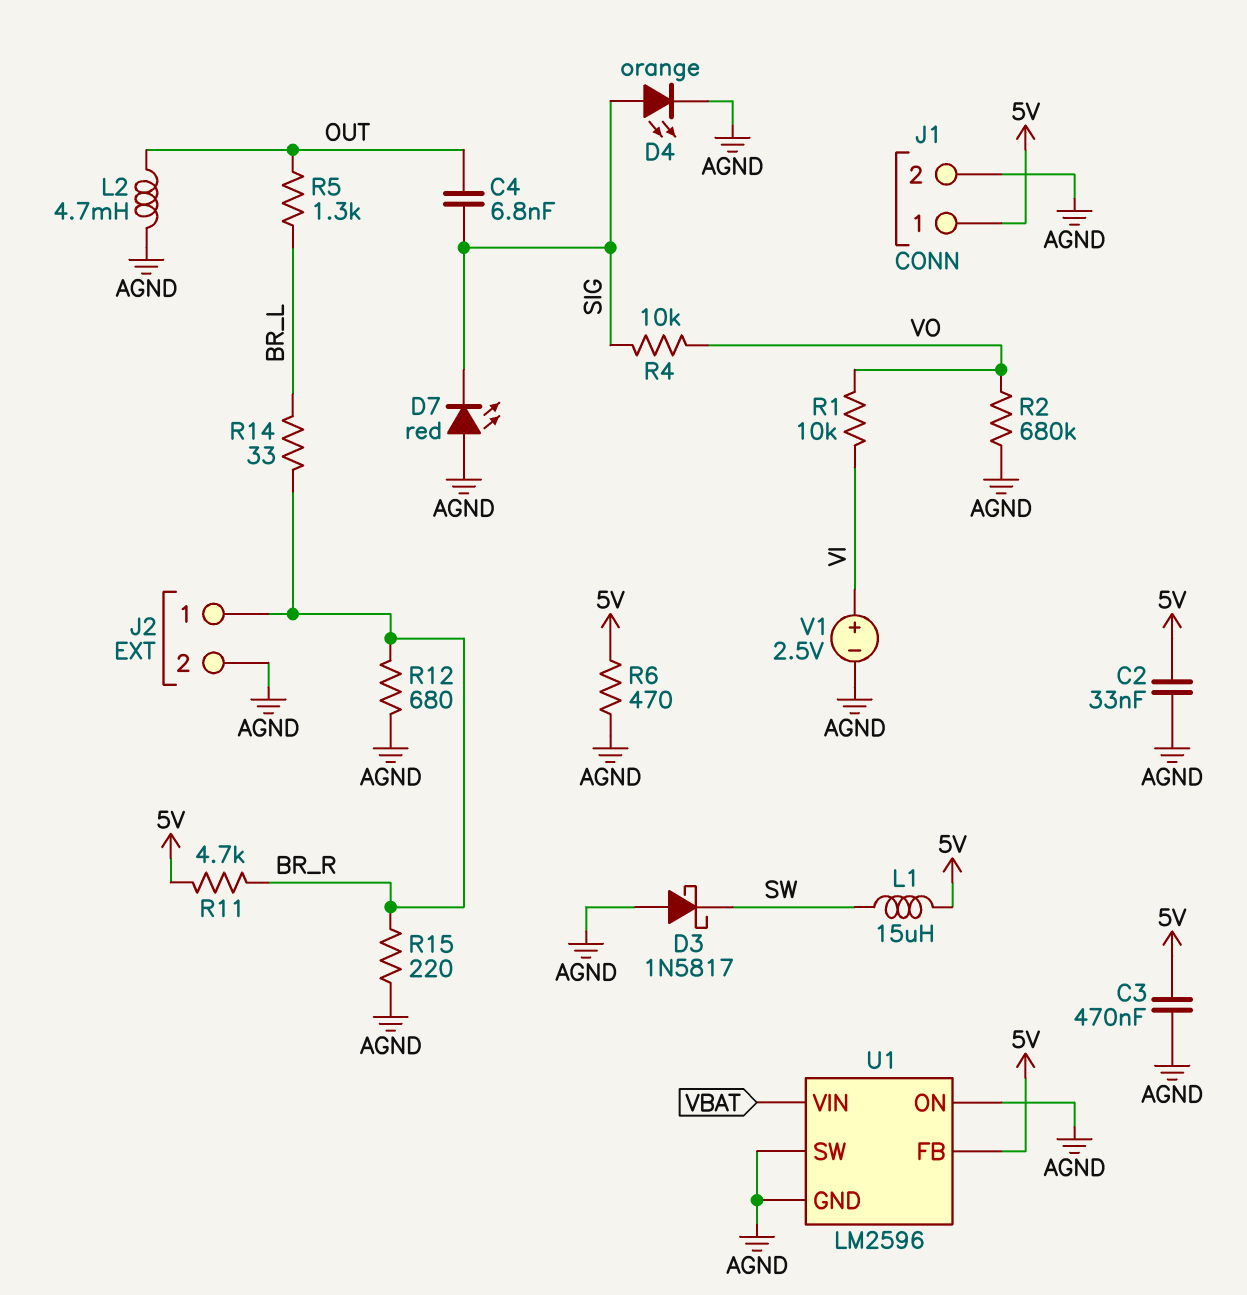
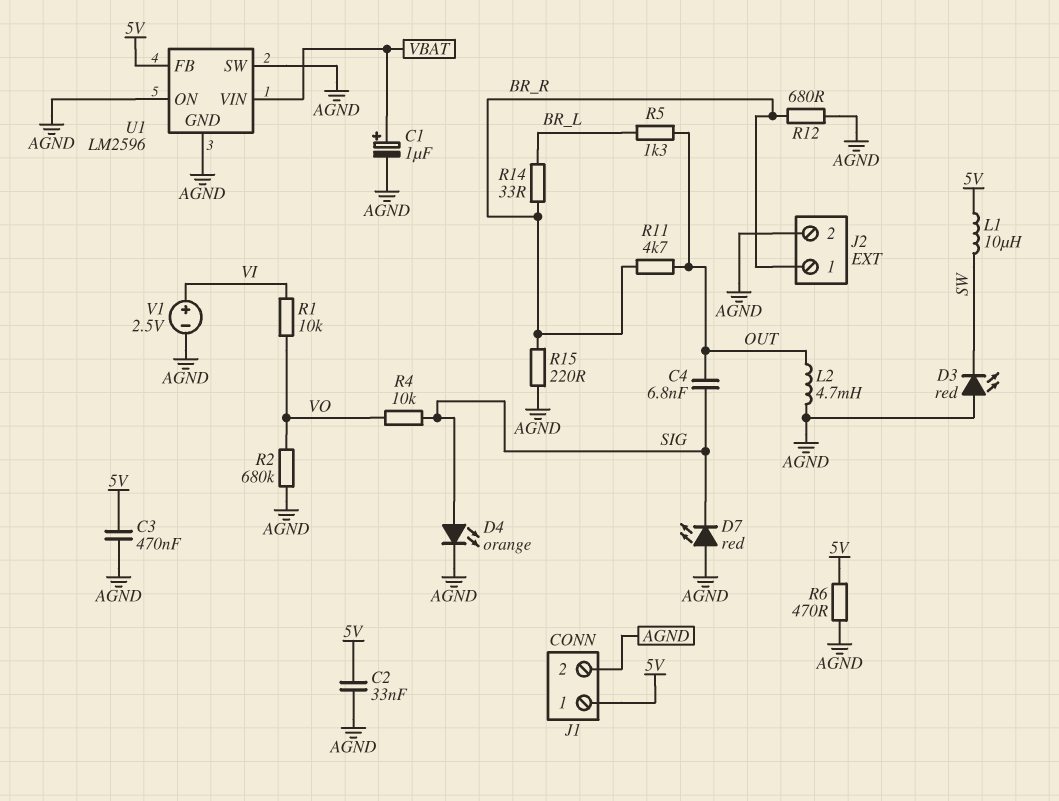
C1: none -> 1uF (plus VBAT, minus AGND)
D3: schottky 1N5817 (A AGND, K SW) -> LED red (A AGND, K SW)
L1: 15uH (5V, SW) -> 10uH (5V, SW)
R11: 4.7k (5V, BR_R) -> 4.7k (BR_R, OUT)

